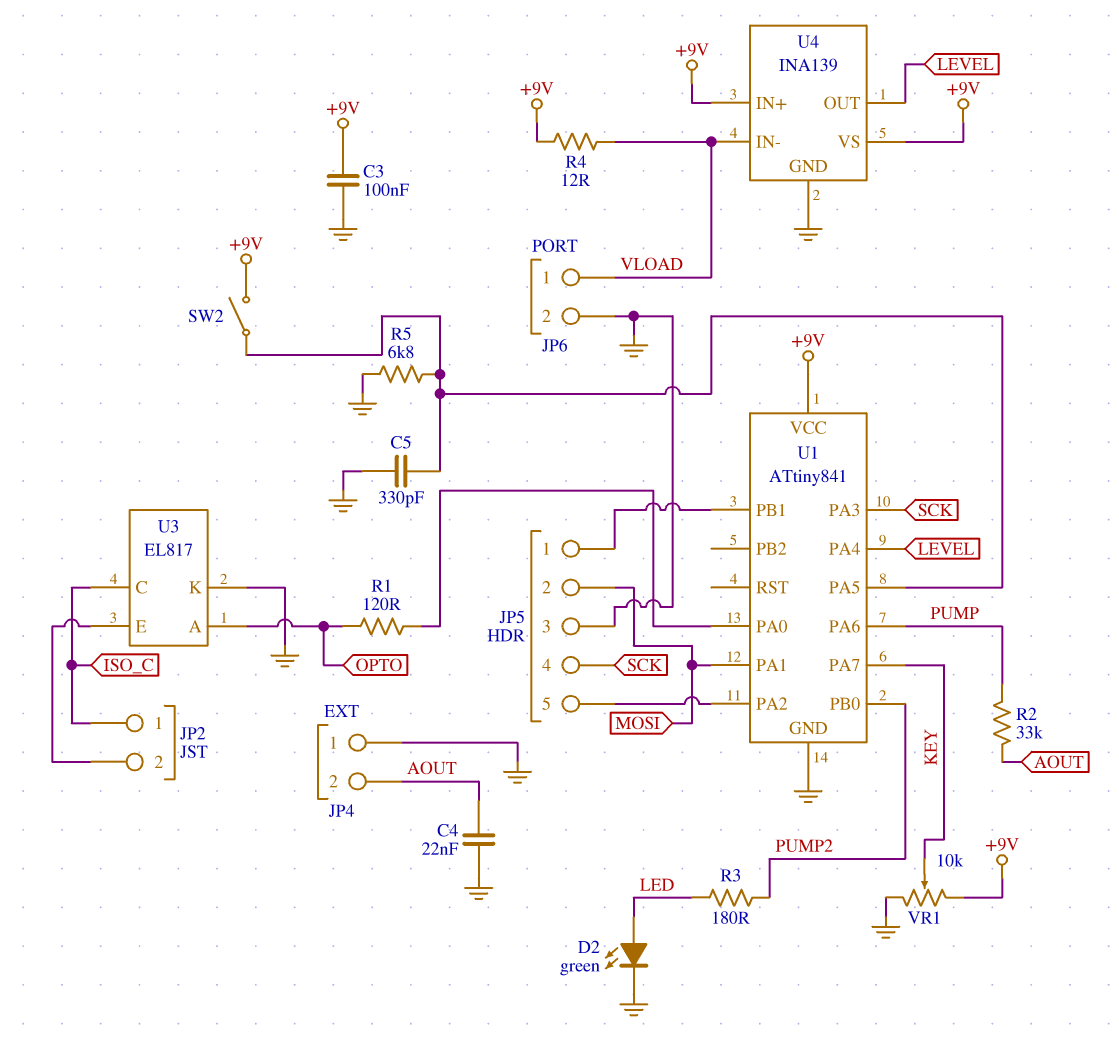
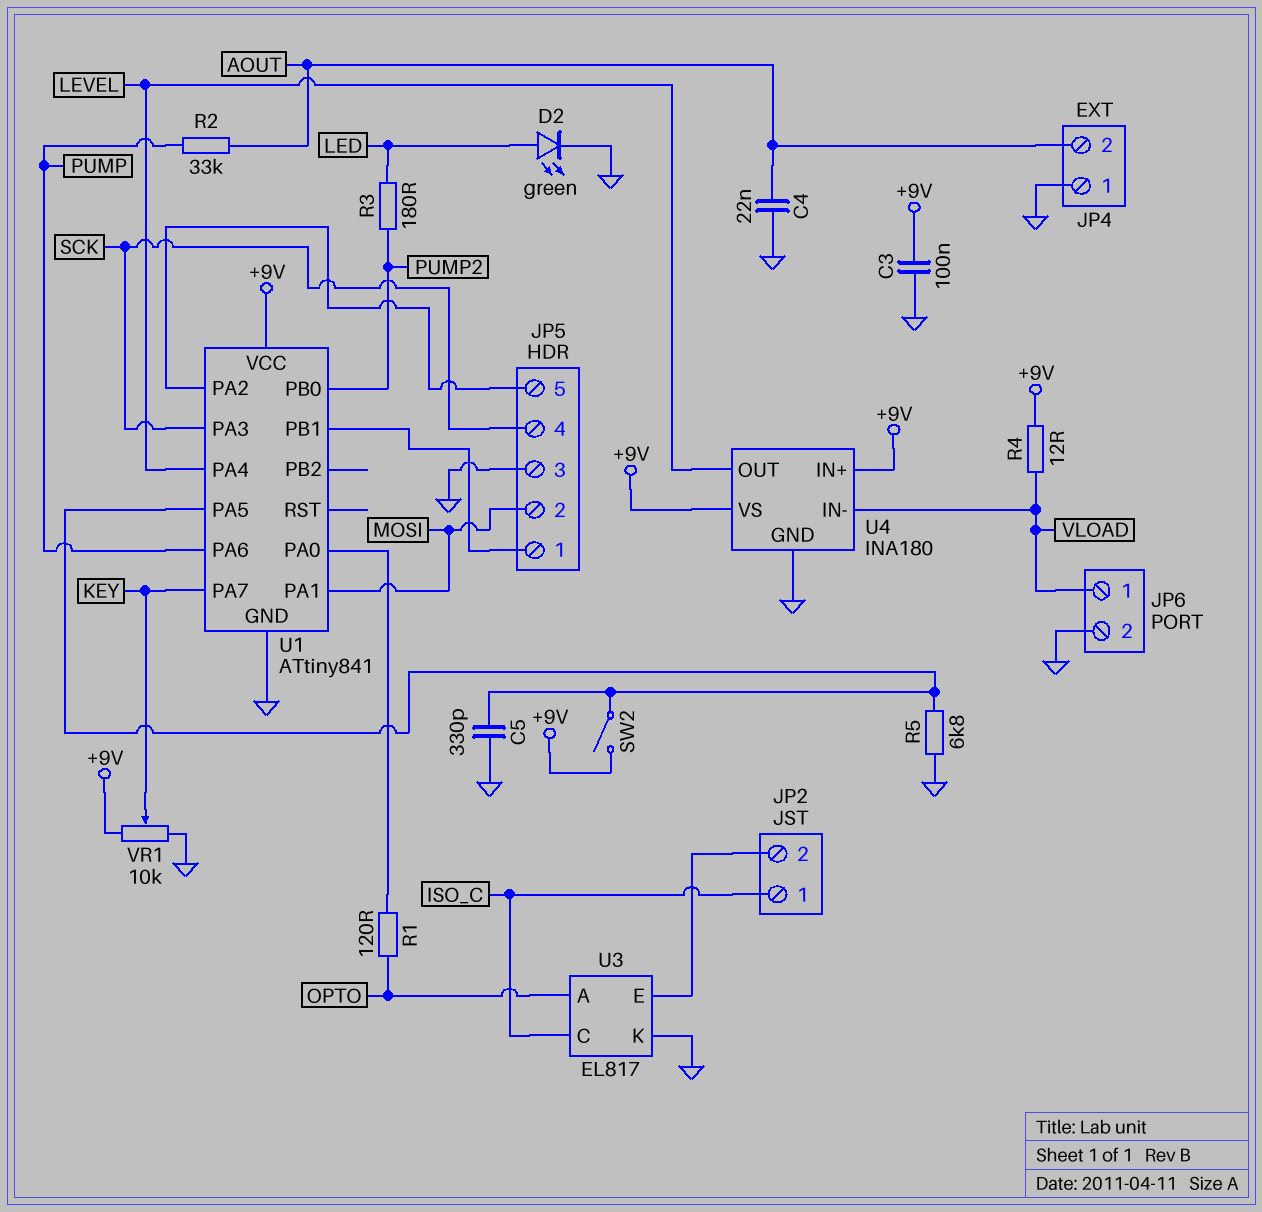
U4: INA139 -> INA180

